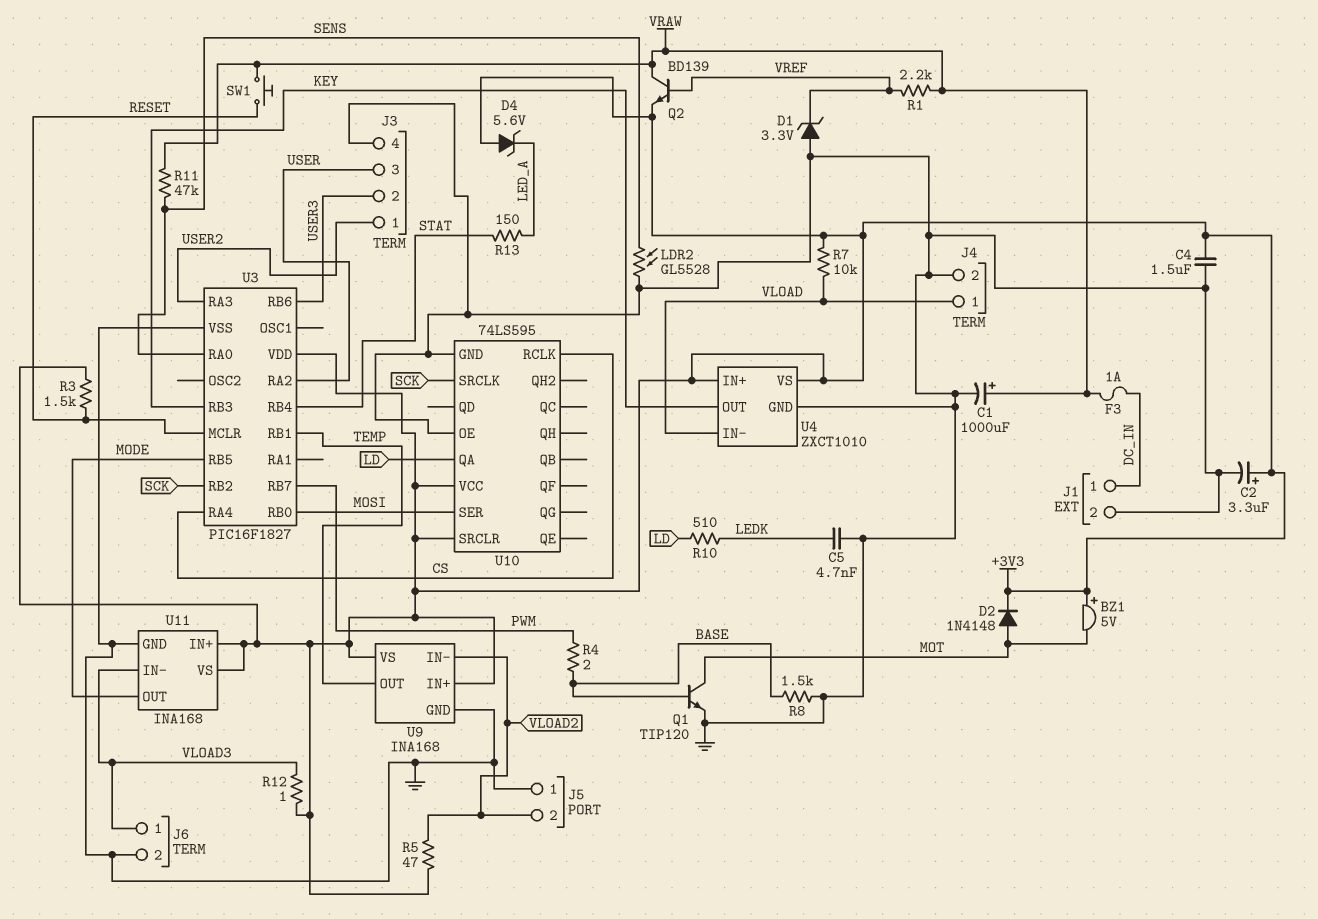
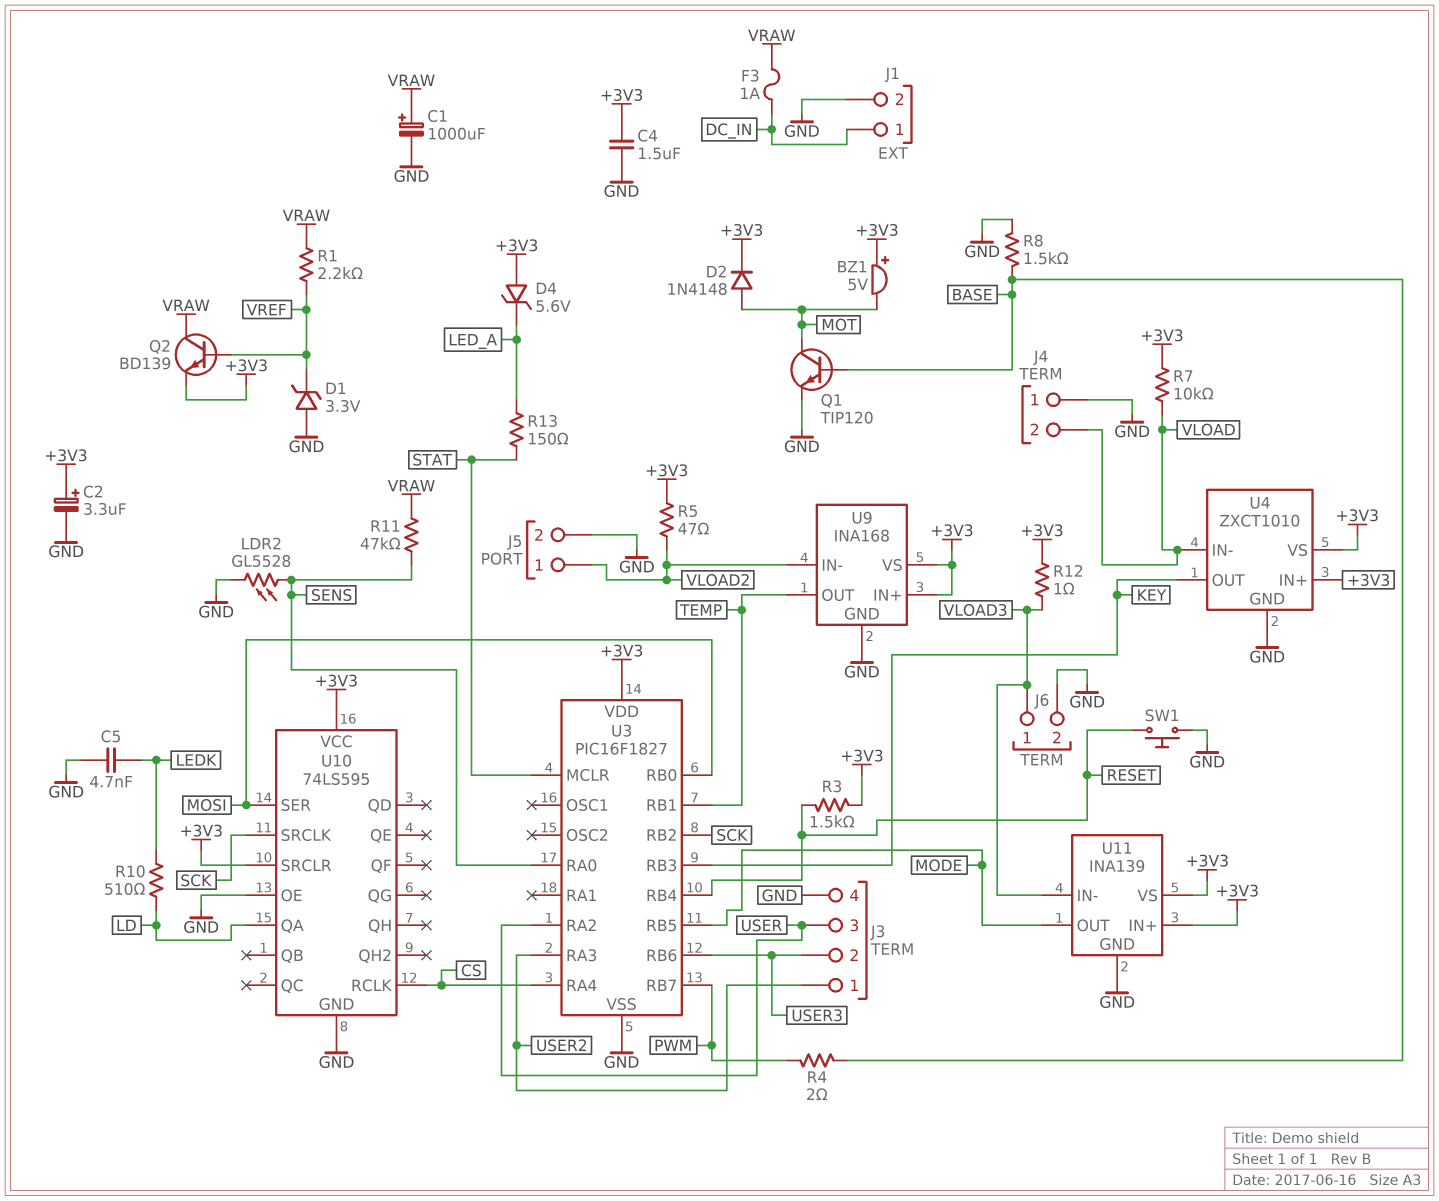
J4 pin 1: VLOAD -> GND
J4 pin 2: GND -> VLOAD
J5 pin 1: GND -> VLOAD2
J5 pin 2: VLOAD2 -> GND
SW1: button (RESET, VRAW) -> button (GND, RESET)
U3 pin MCLR: RESET -> STAT
U3 pin RB4: STAT -> RESET
U11: INA168 -> INA139

